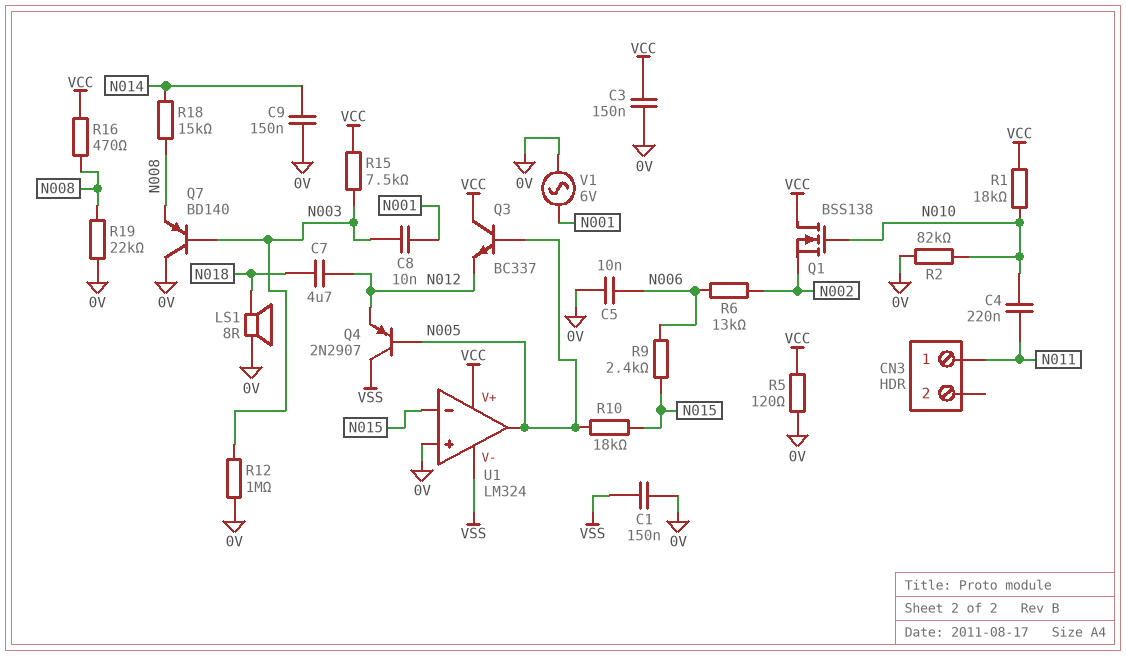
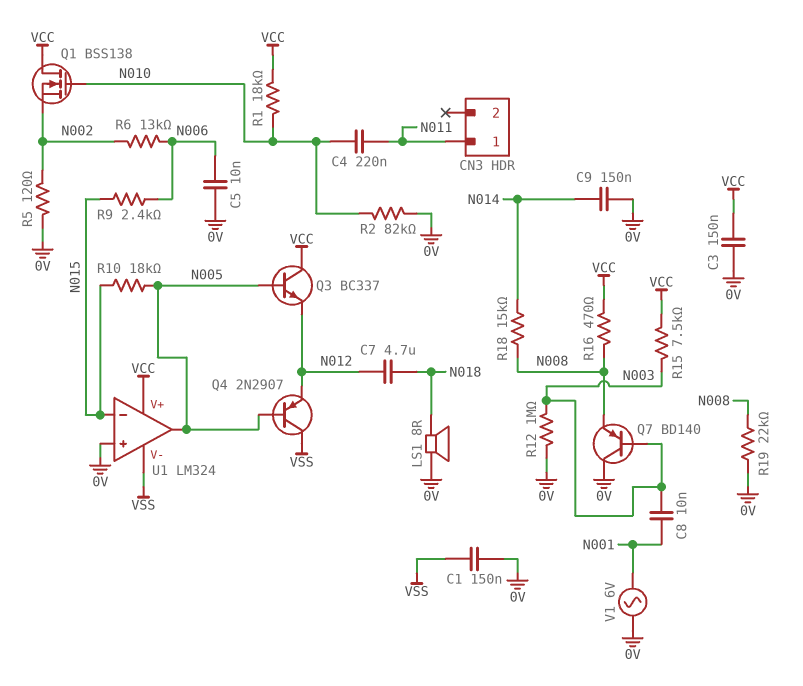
R5: 120 (0V, VCC) -> 120 (0V, N002)

